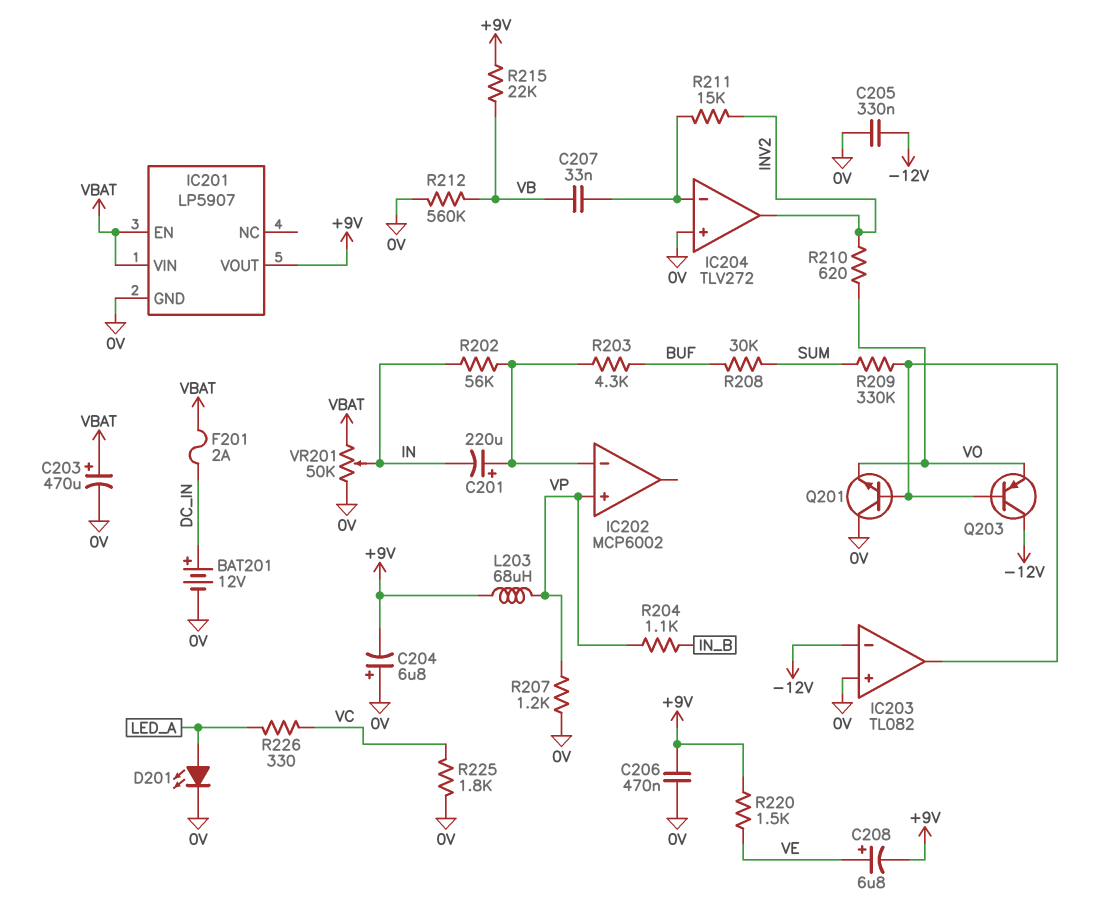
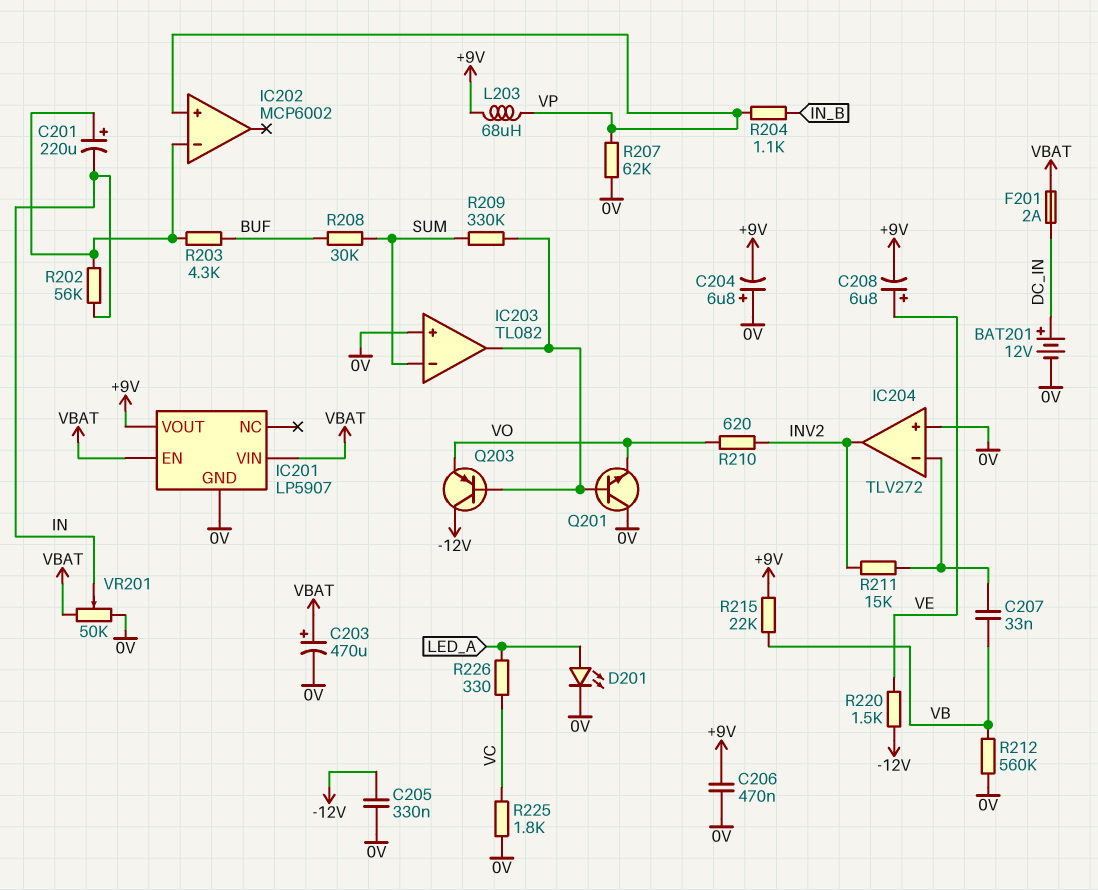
IC203 pin in-: -12V -> SUM
R207: 1.2k (0V, VP) -> 62k (0V, VP)
R220: 1.5k (+9V, VE) -> 1.5k (-12V, VE)

